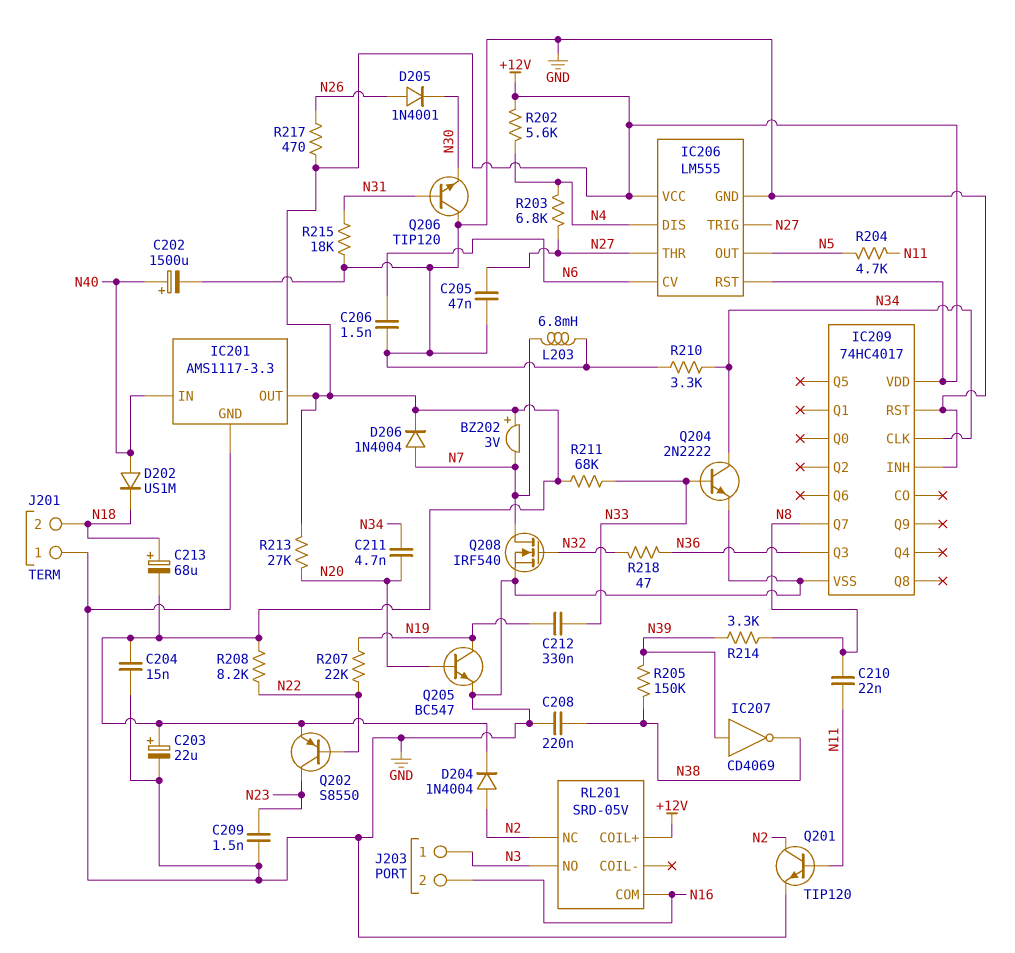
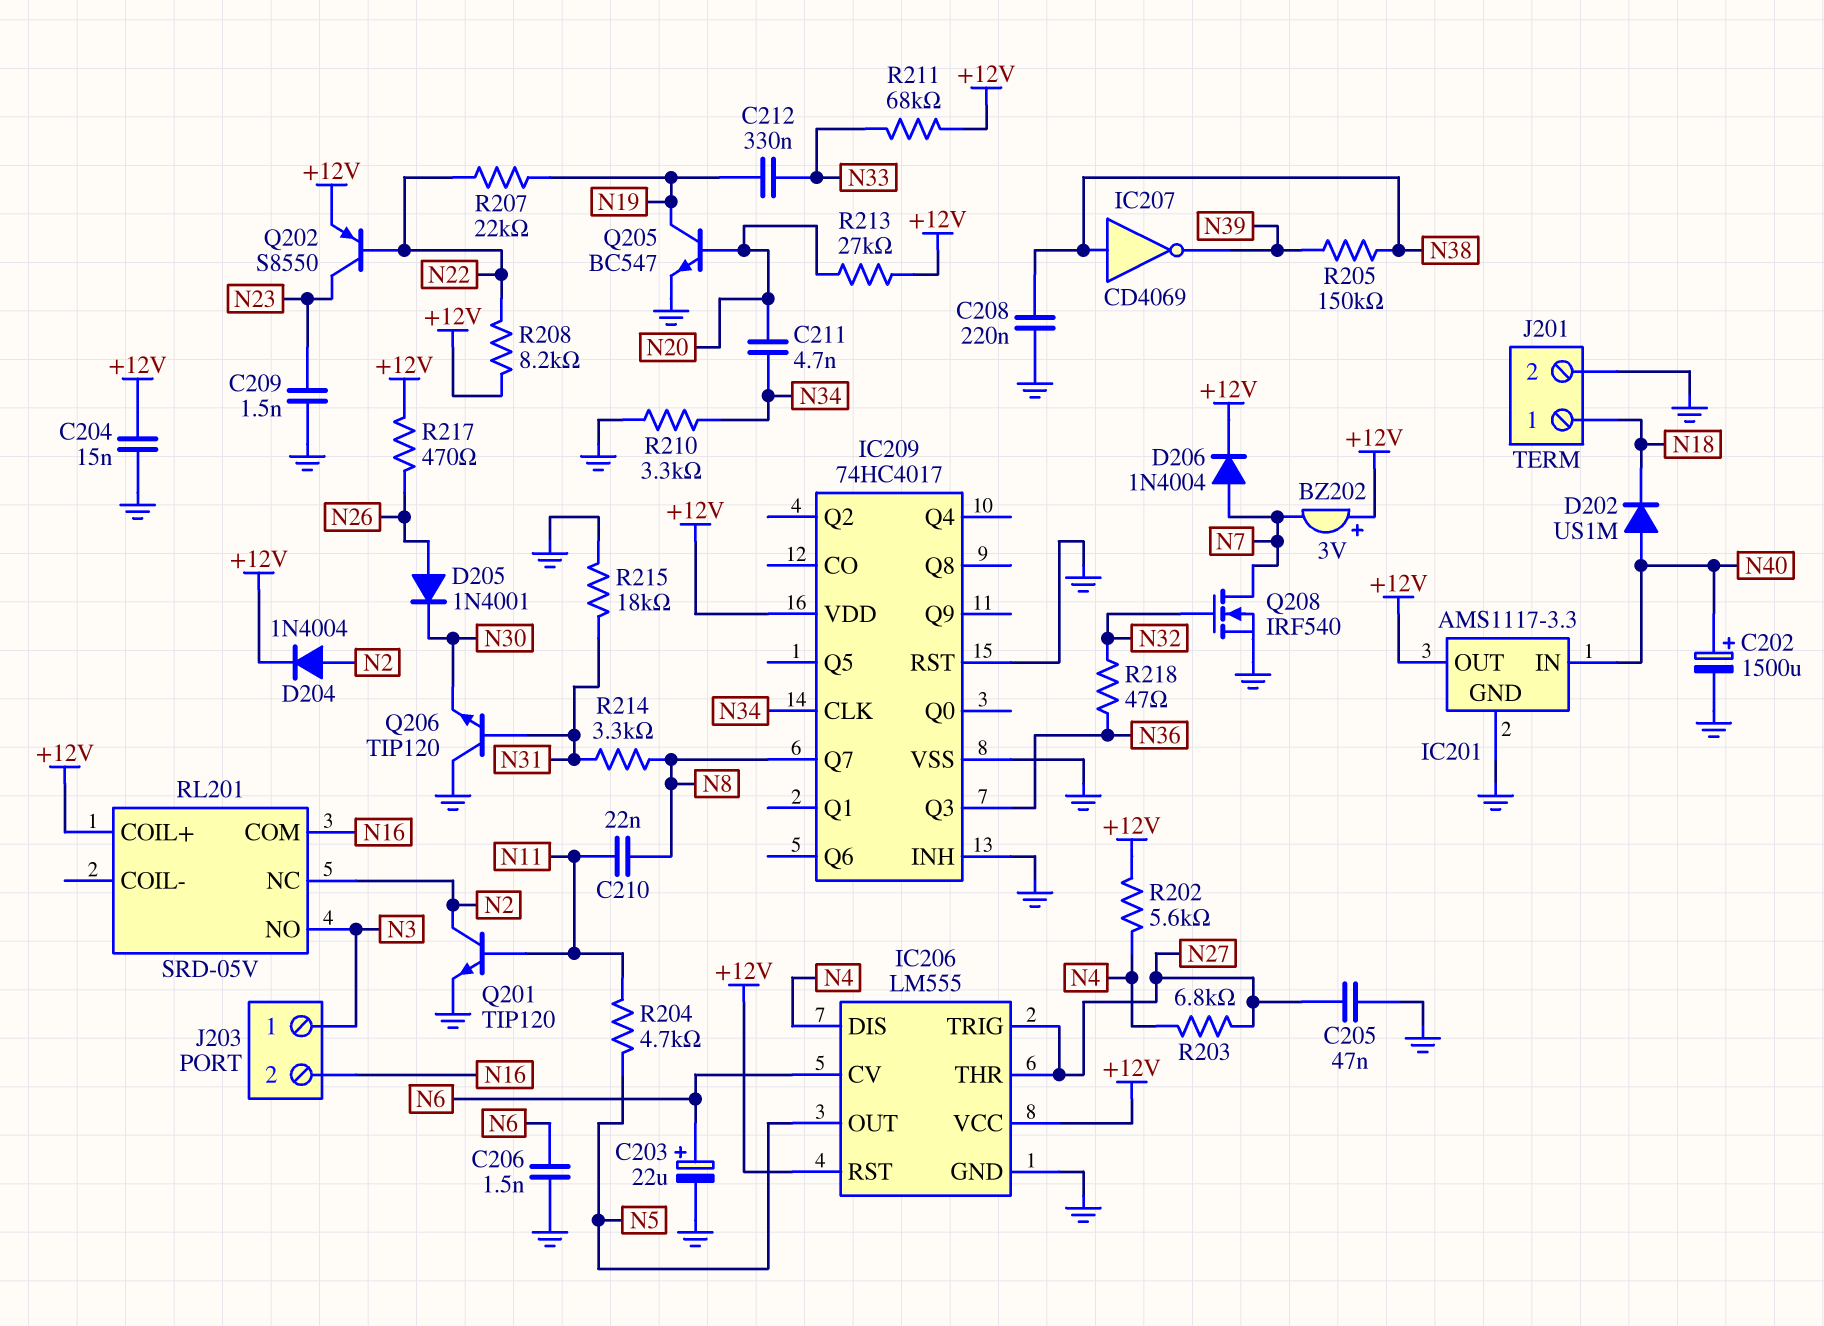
C203: 22uF (plus +12V, minus GND) -> 22uF (plus N6, minus GND)
C213: 68uF (plus N18, minus +12V) -> none
IC207: NOT CD4069 (in N39, out N38) -> NOT CD4069 (in N38, out N39)
J201 pin 1: GND -> N18
J201 pin 2: N18 -> GND
L203: 6.8mH (GND, N7) -> none
Q204: NPN 2N2222 (B N33, C N34, E GND) -> none
R214: 3.3k (N8, N39) -> 3.3k (N8, N31)

